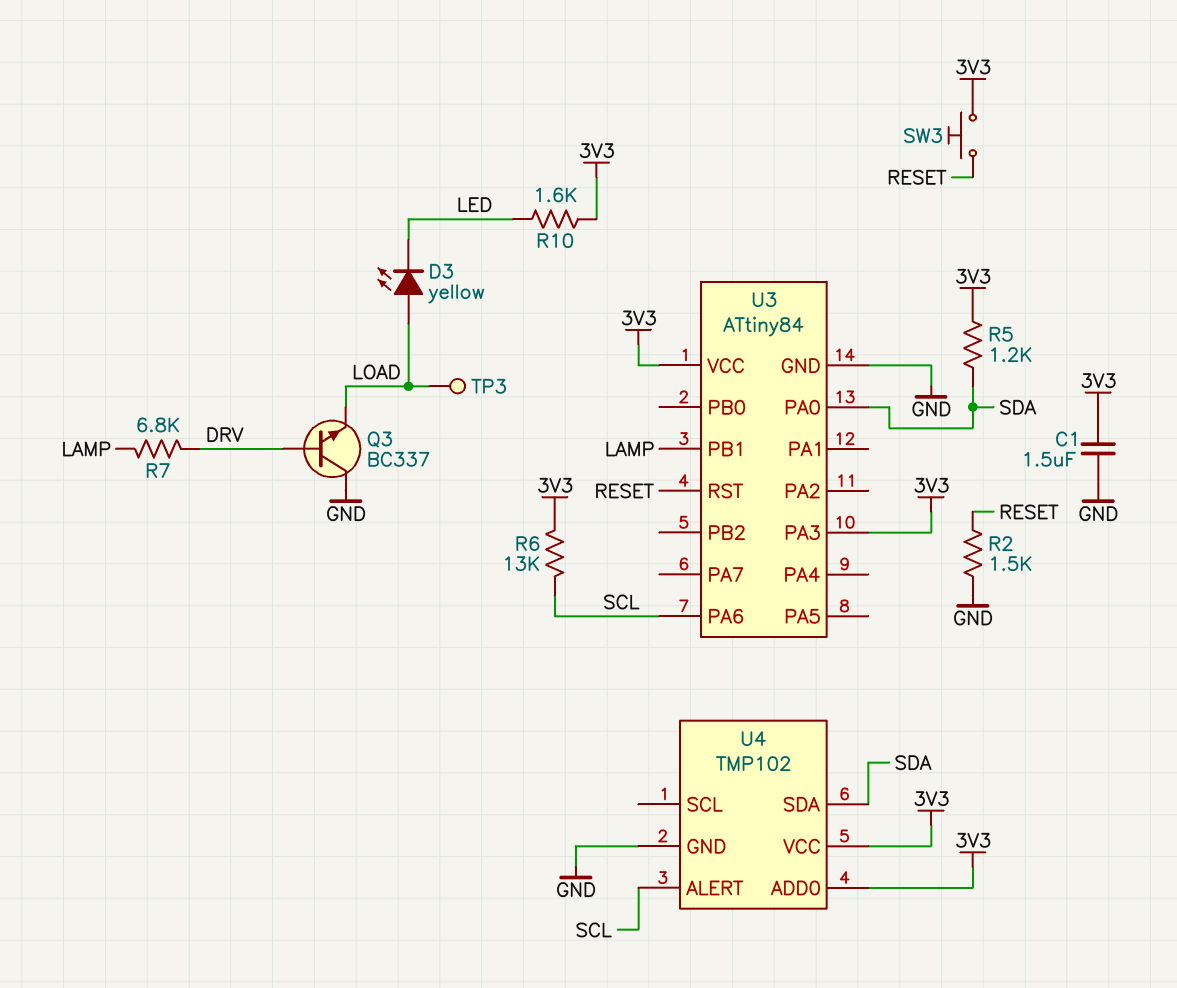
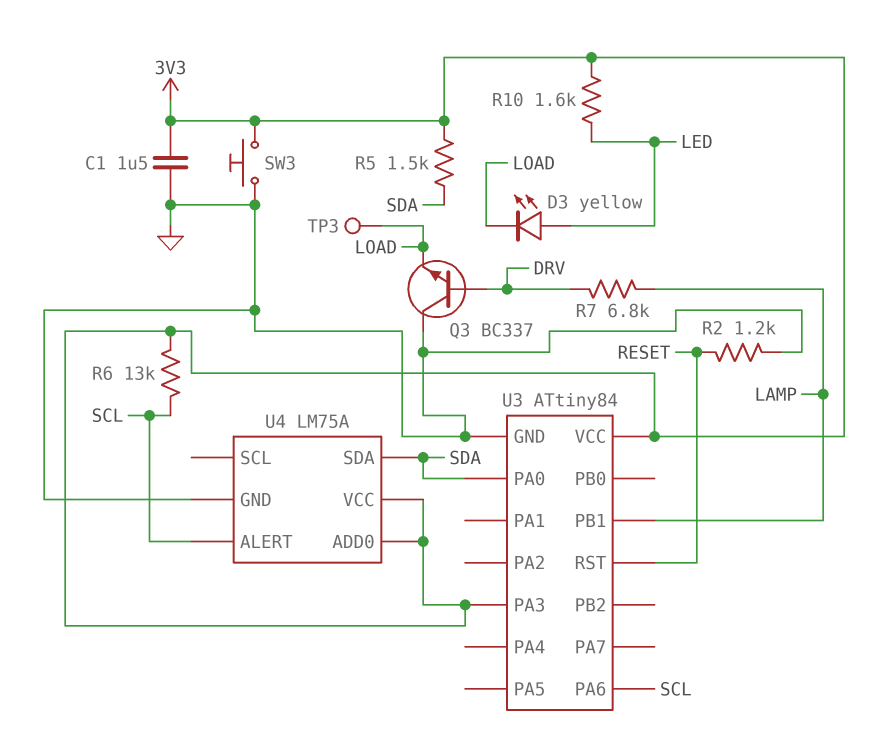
D3: LED yellow (A LOAD, K LED) -> LED yellow (A LED, K LOAD)
R2: 1.5k (GND, RESET) -> 1.2k (GND, RESET)
R5: 1.2k (3V3, SDA) -> 1.5k (3V3, SDA)
SW3: button (3V3, RESET) -> button (3V3, GND)
U4: TMP102 -> LM75A

